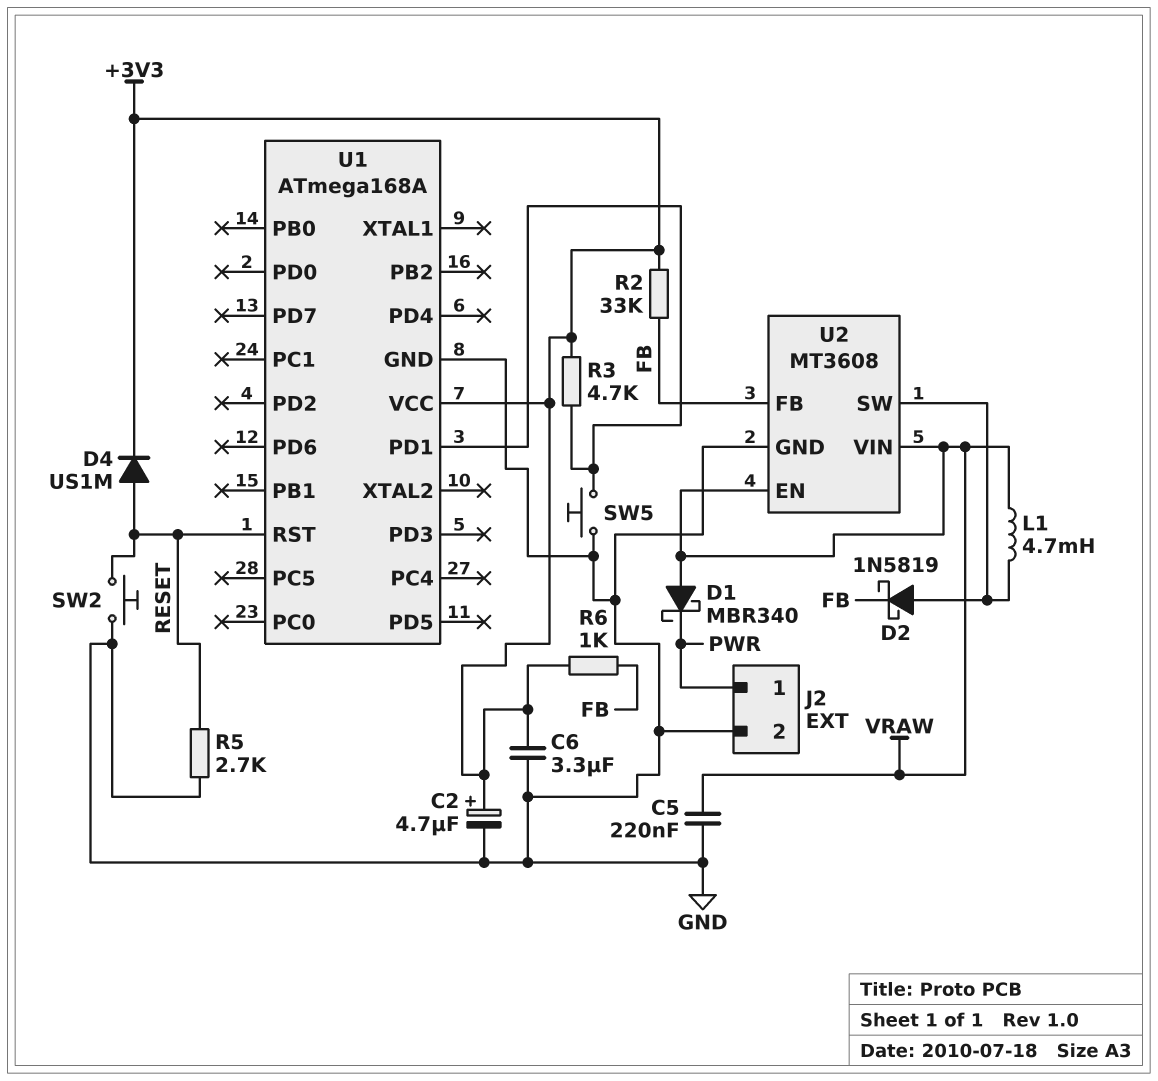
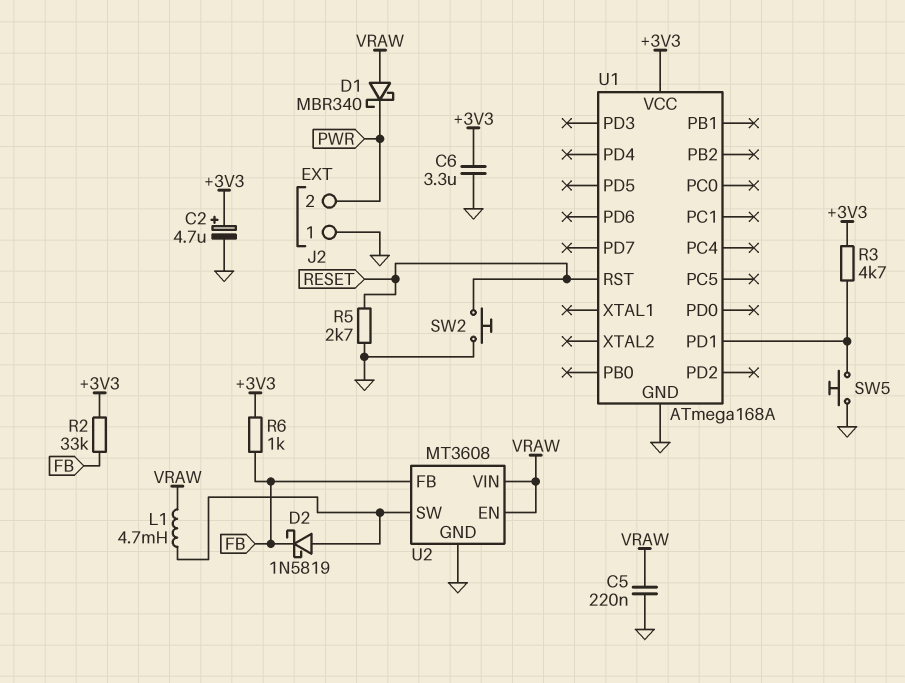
D4: diode US1M (A RESET, K +3V3) -> none
J2 pin 1: PWR -> GND
J2 pin 2: GND -> PWR

